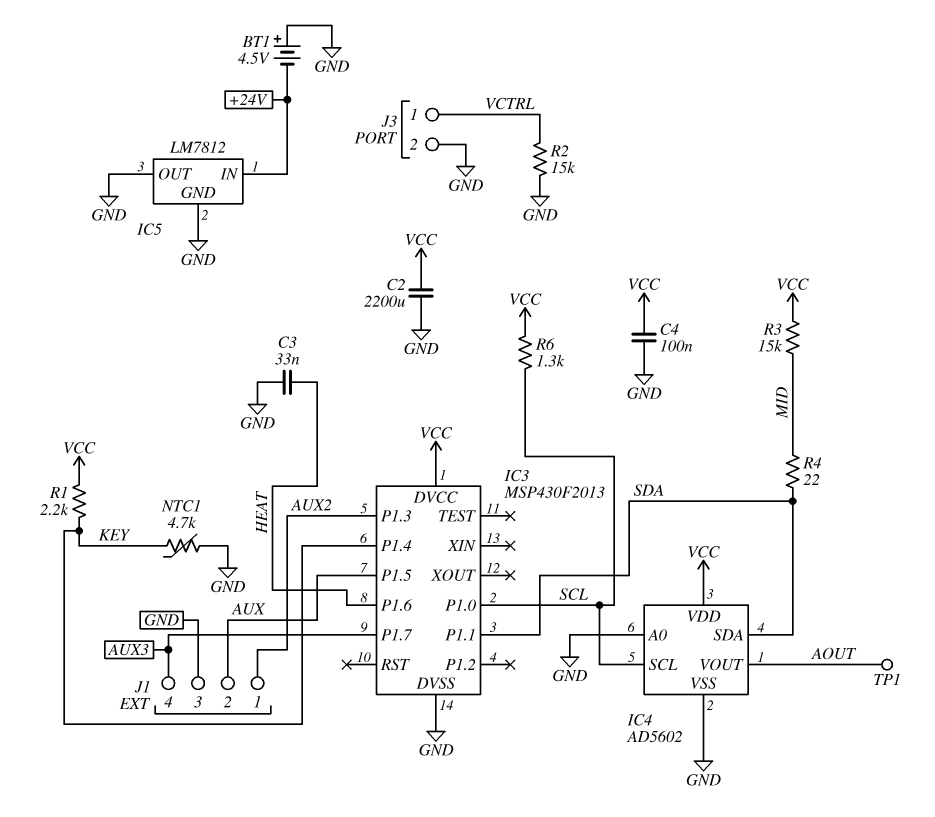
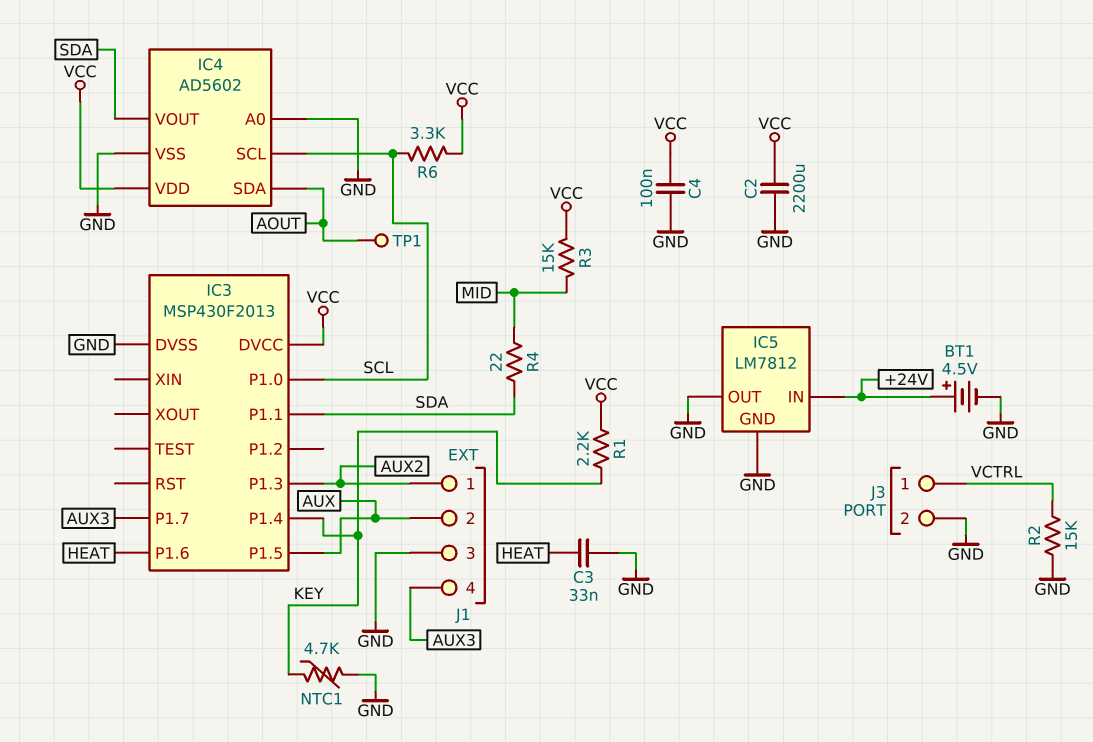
BT1: 4.5V (plus GND, minus +24V) -> 4.5V (plus +24V, minus GND)
IC4 pin SDA: SDA -> AOUT
IC4 pin VOUT: AOUT -> SDA
R6: 1.3k (SCL, VCC) -> 3.3k (SCL, VCC)

